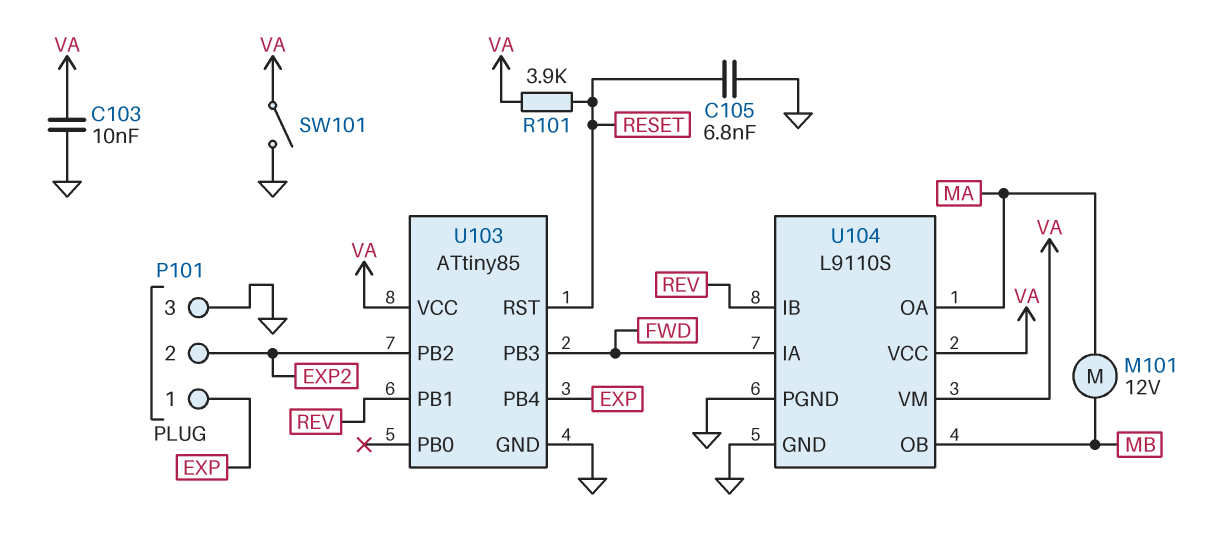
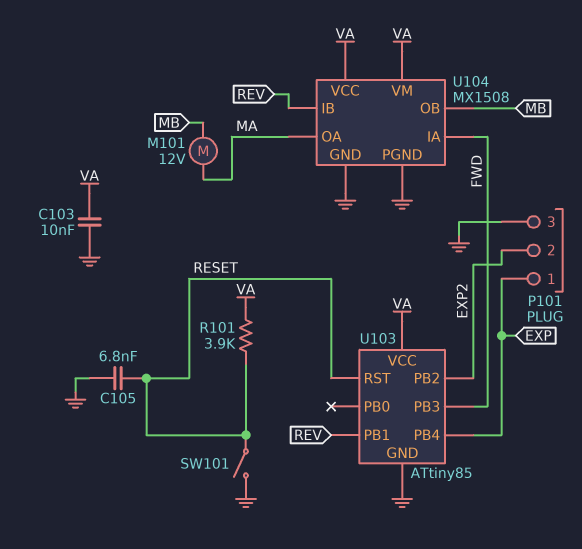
SW101: switch (GND, VA) -> switch (GND, RESET)
U104: L9110S -> MX1508

